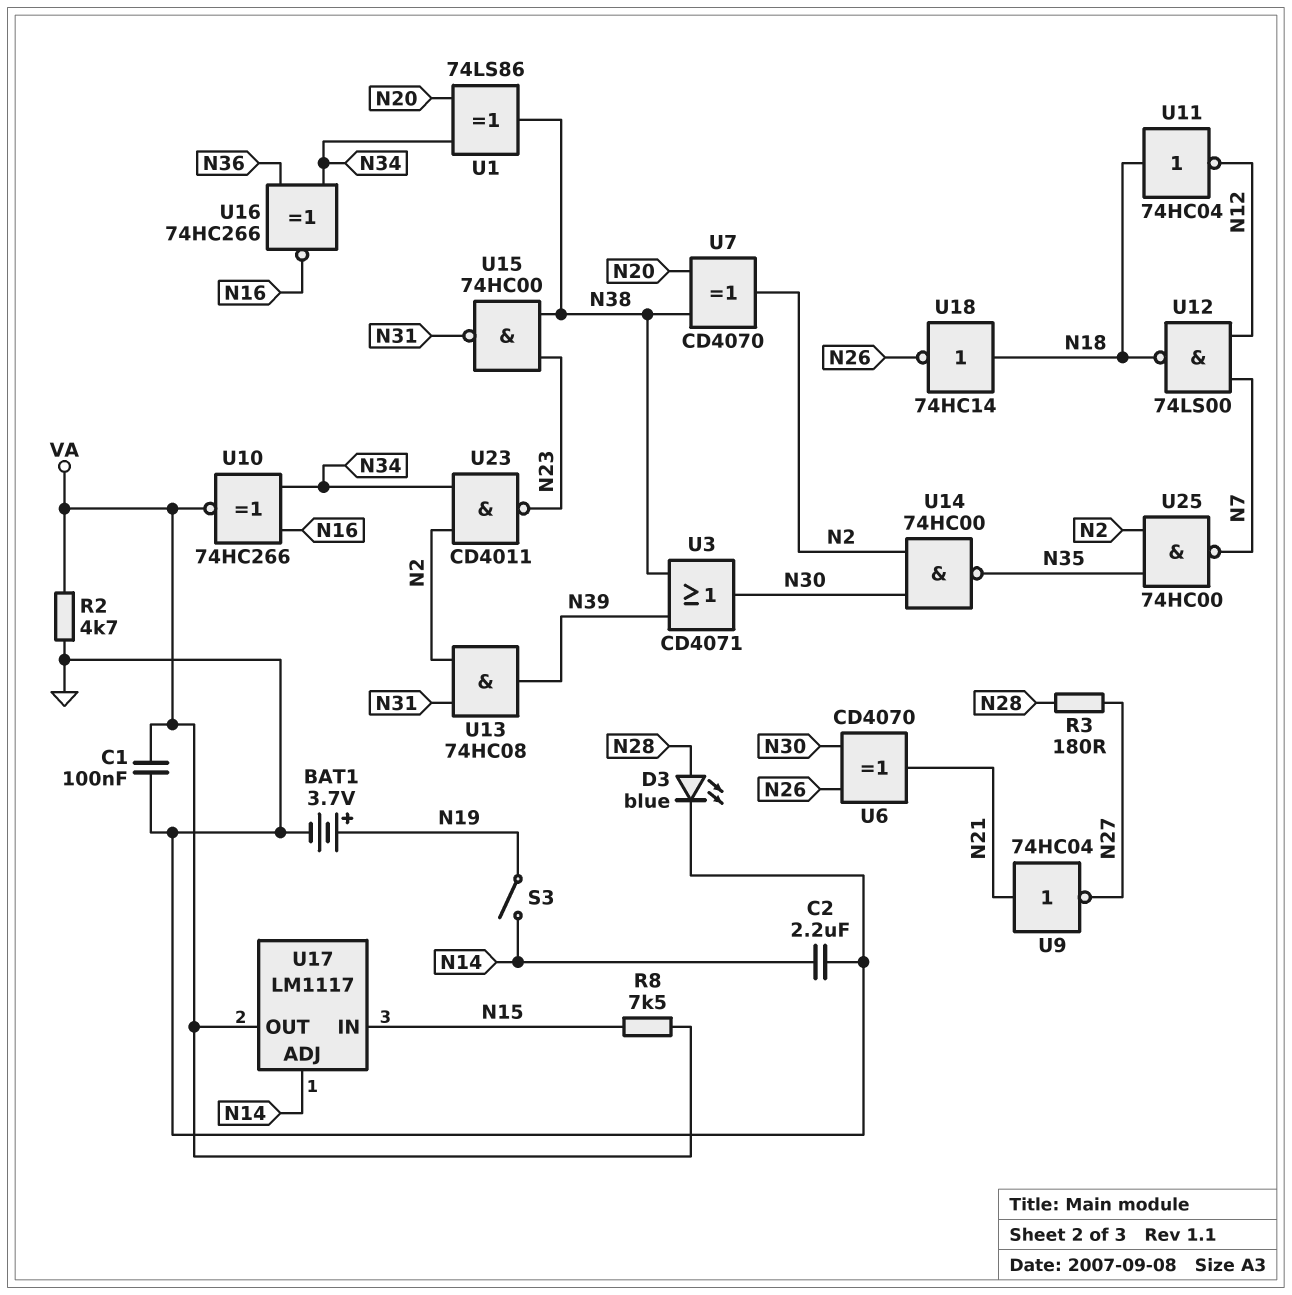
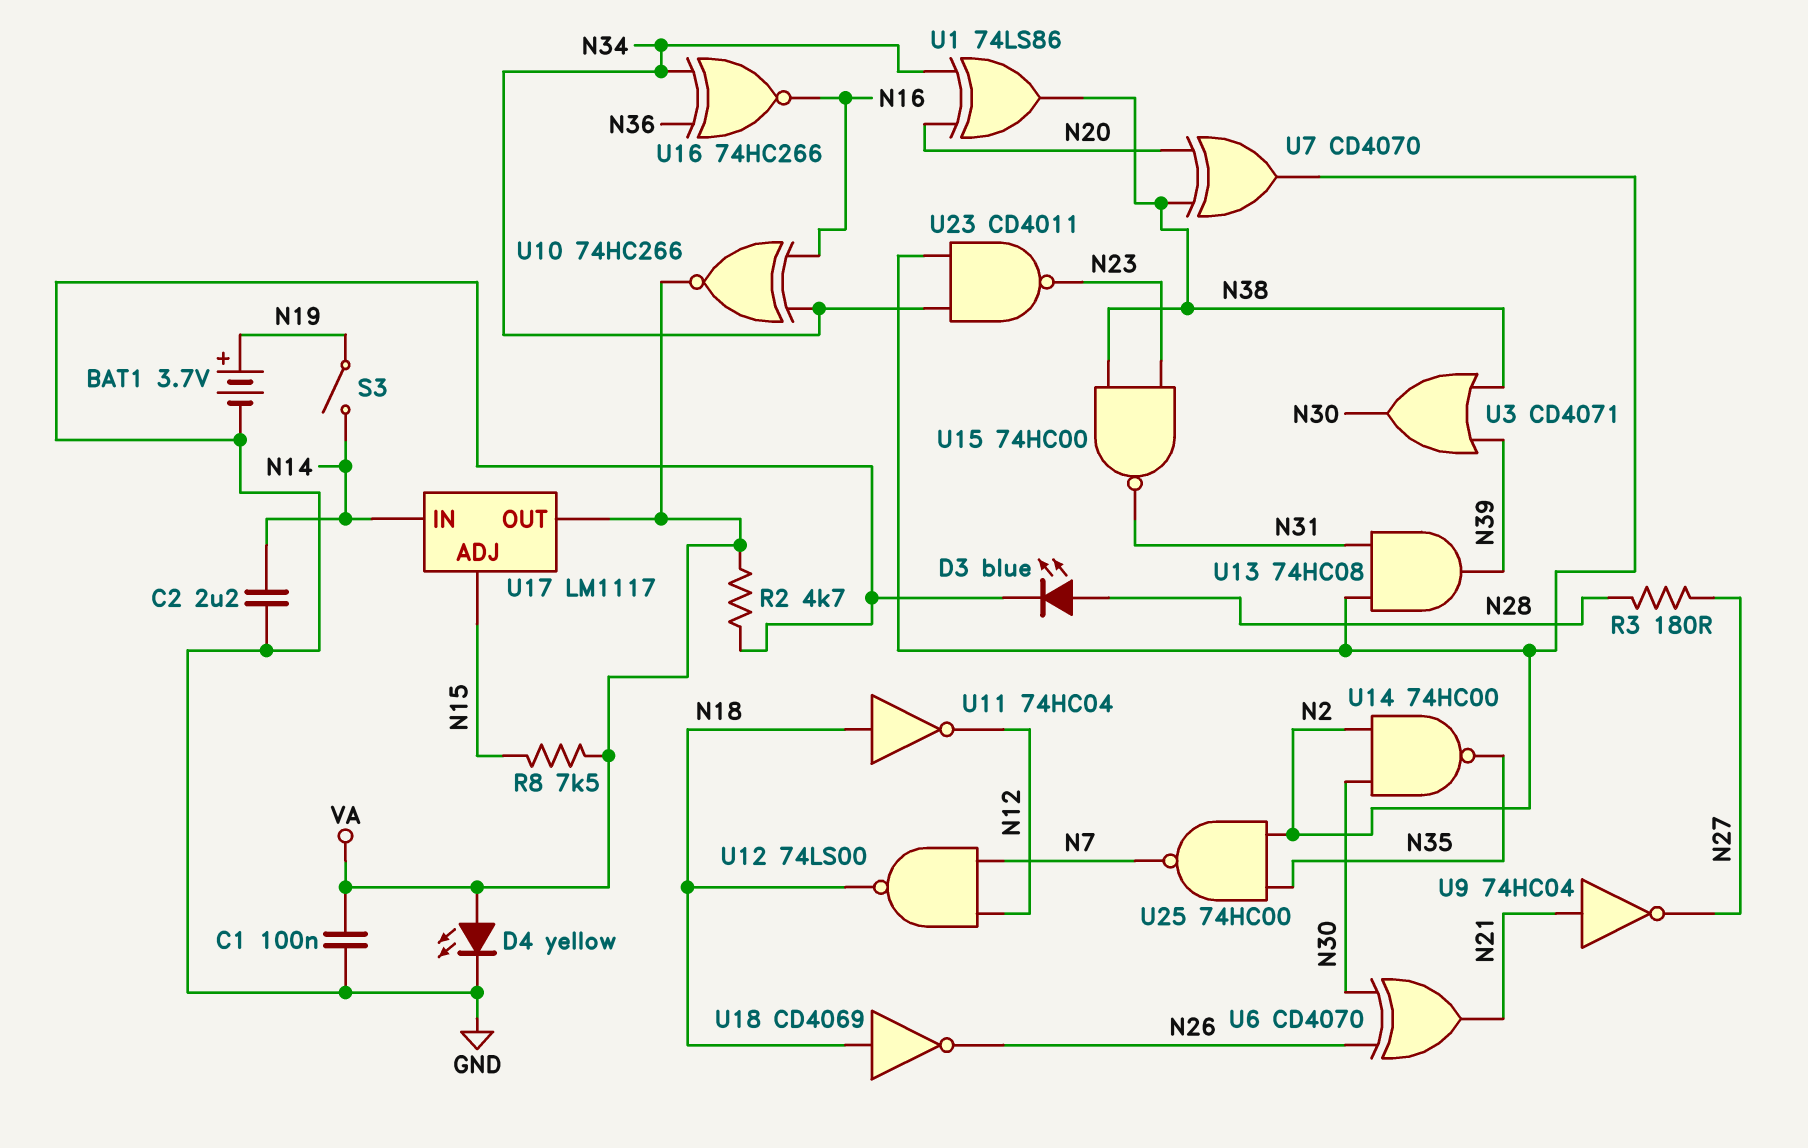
D4: none -> LED yellow (A VA, K GND)
U17 pin ADJ: N14 -> N15
U17 pin IN: N15 -> N14
U18: NOT 74HC14 (in N18, out N26) -> NOT CD4069 (in N18, out N26)

